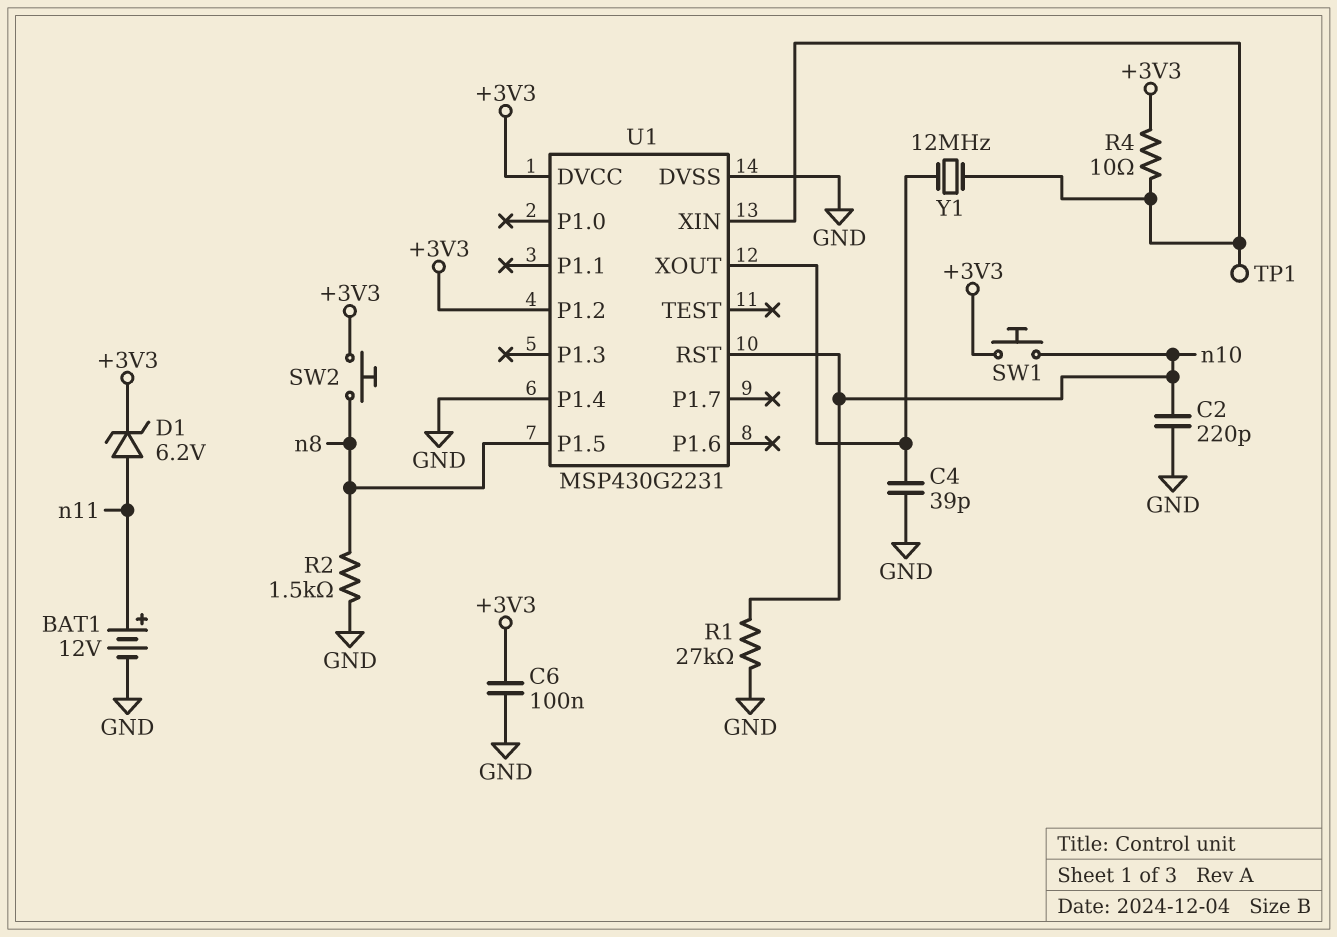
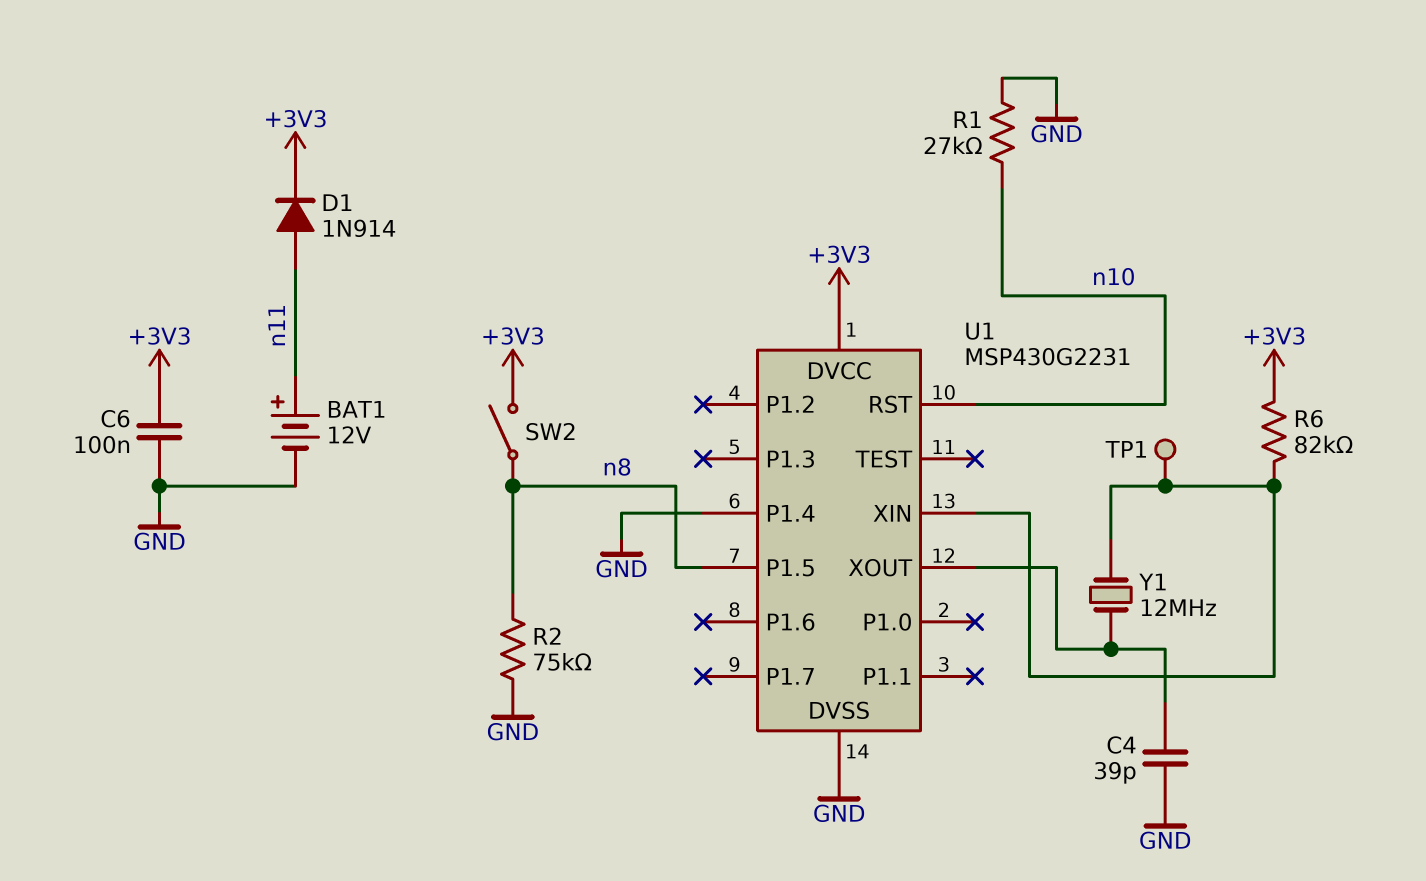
C2: 220pF (GND, n10) -> none
D1: zener 6.2V (A n11, K +3V3) -> diode 1N914 (A n11, K +3V3)
R2: 1.5k (GND, n8) -> 75k (GND, n8)
R4: 10 (+3V3, U1/XIN) -> none
R6: none -> 82k (+3V3, U1/XIN)
SW1: button (+3V3, n10) -> none
SW2: button (+3V3, n8) -> switch (+3V3, n8)
U1 pin P1.2: +3V3 -> none

